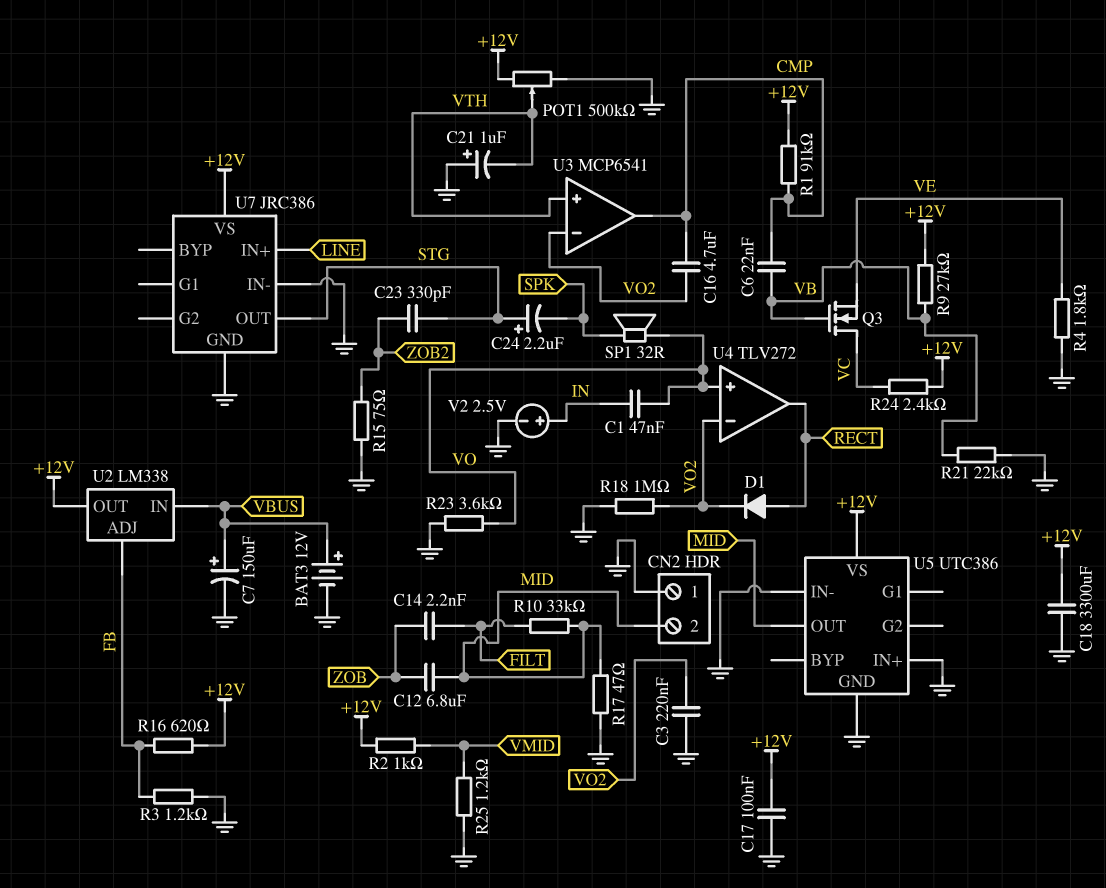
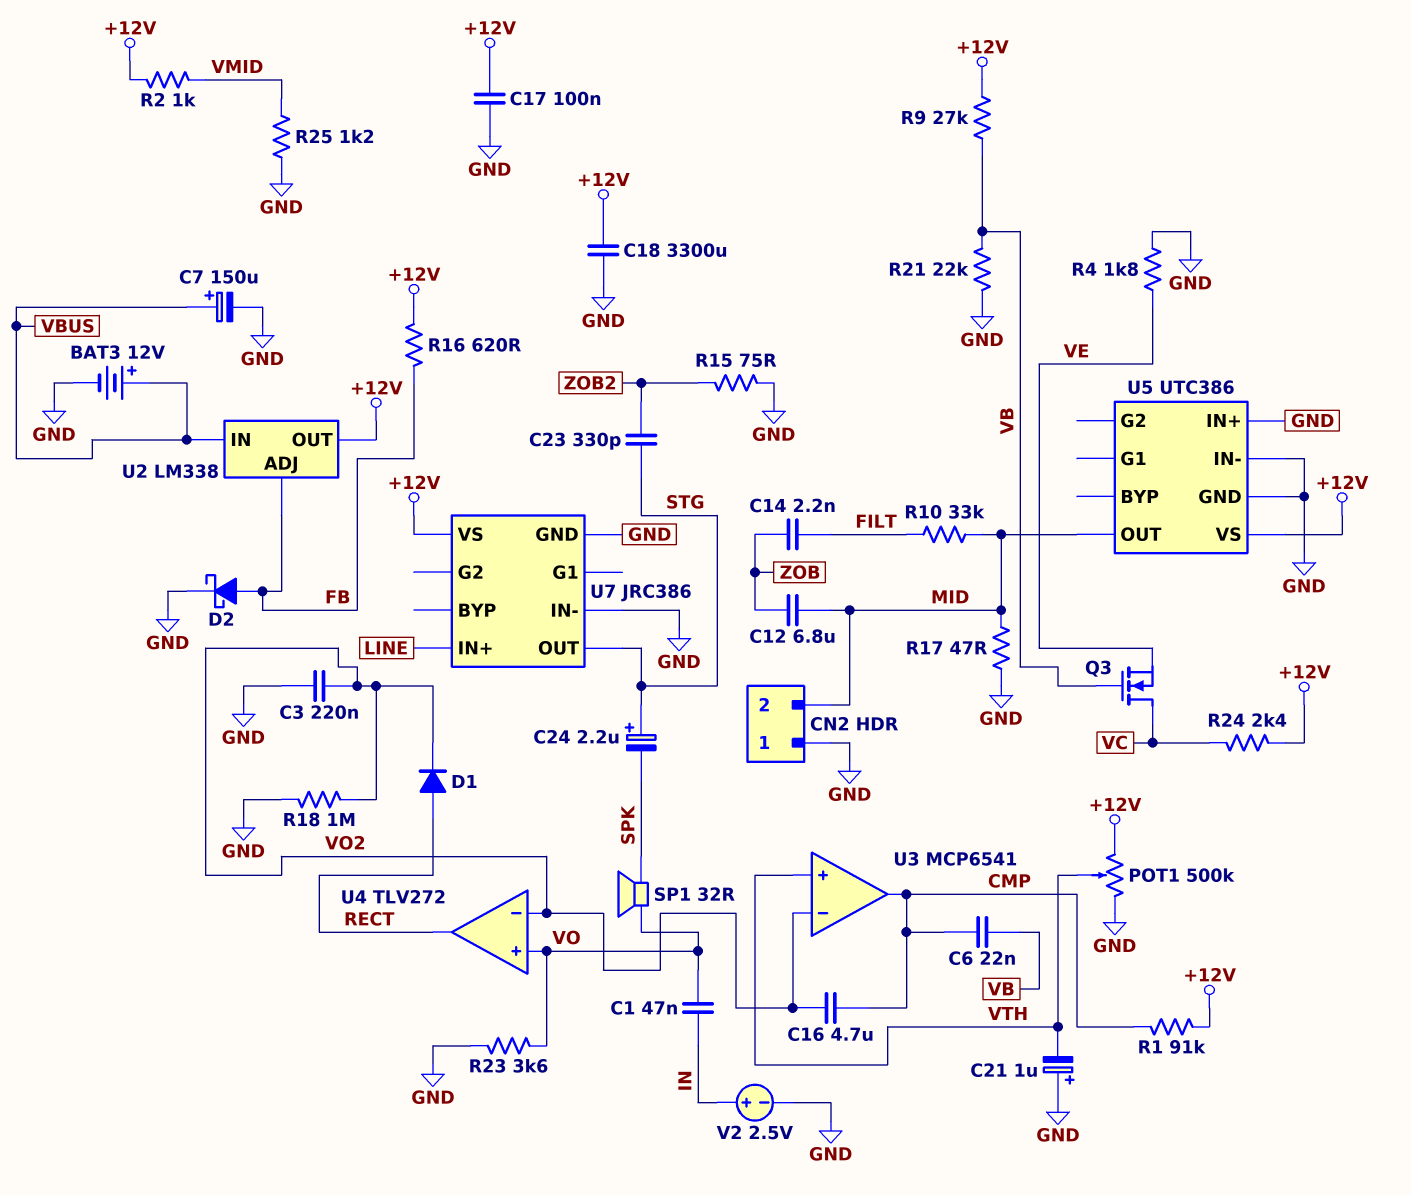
D2: none -> schottky (A FB, K GND)
R3: 1.2k (FB, GND) -> none

